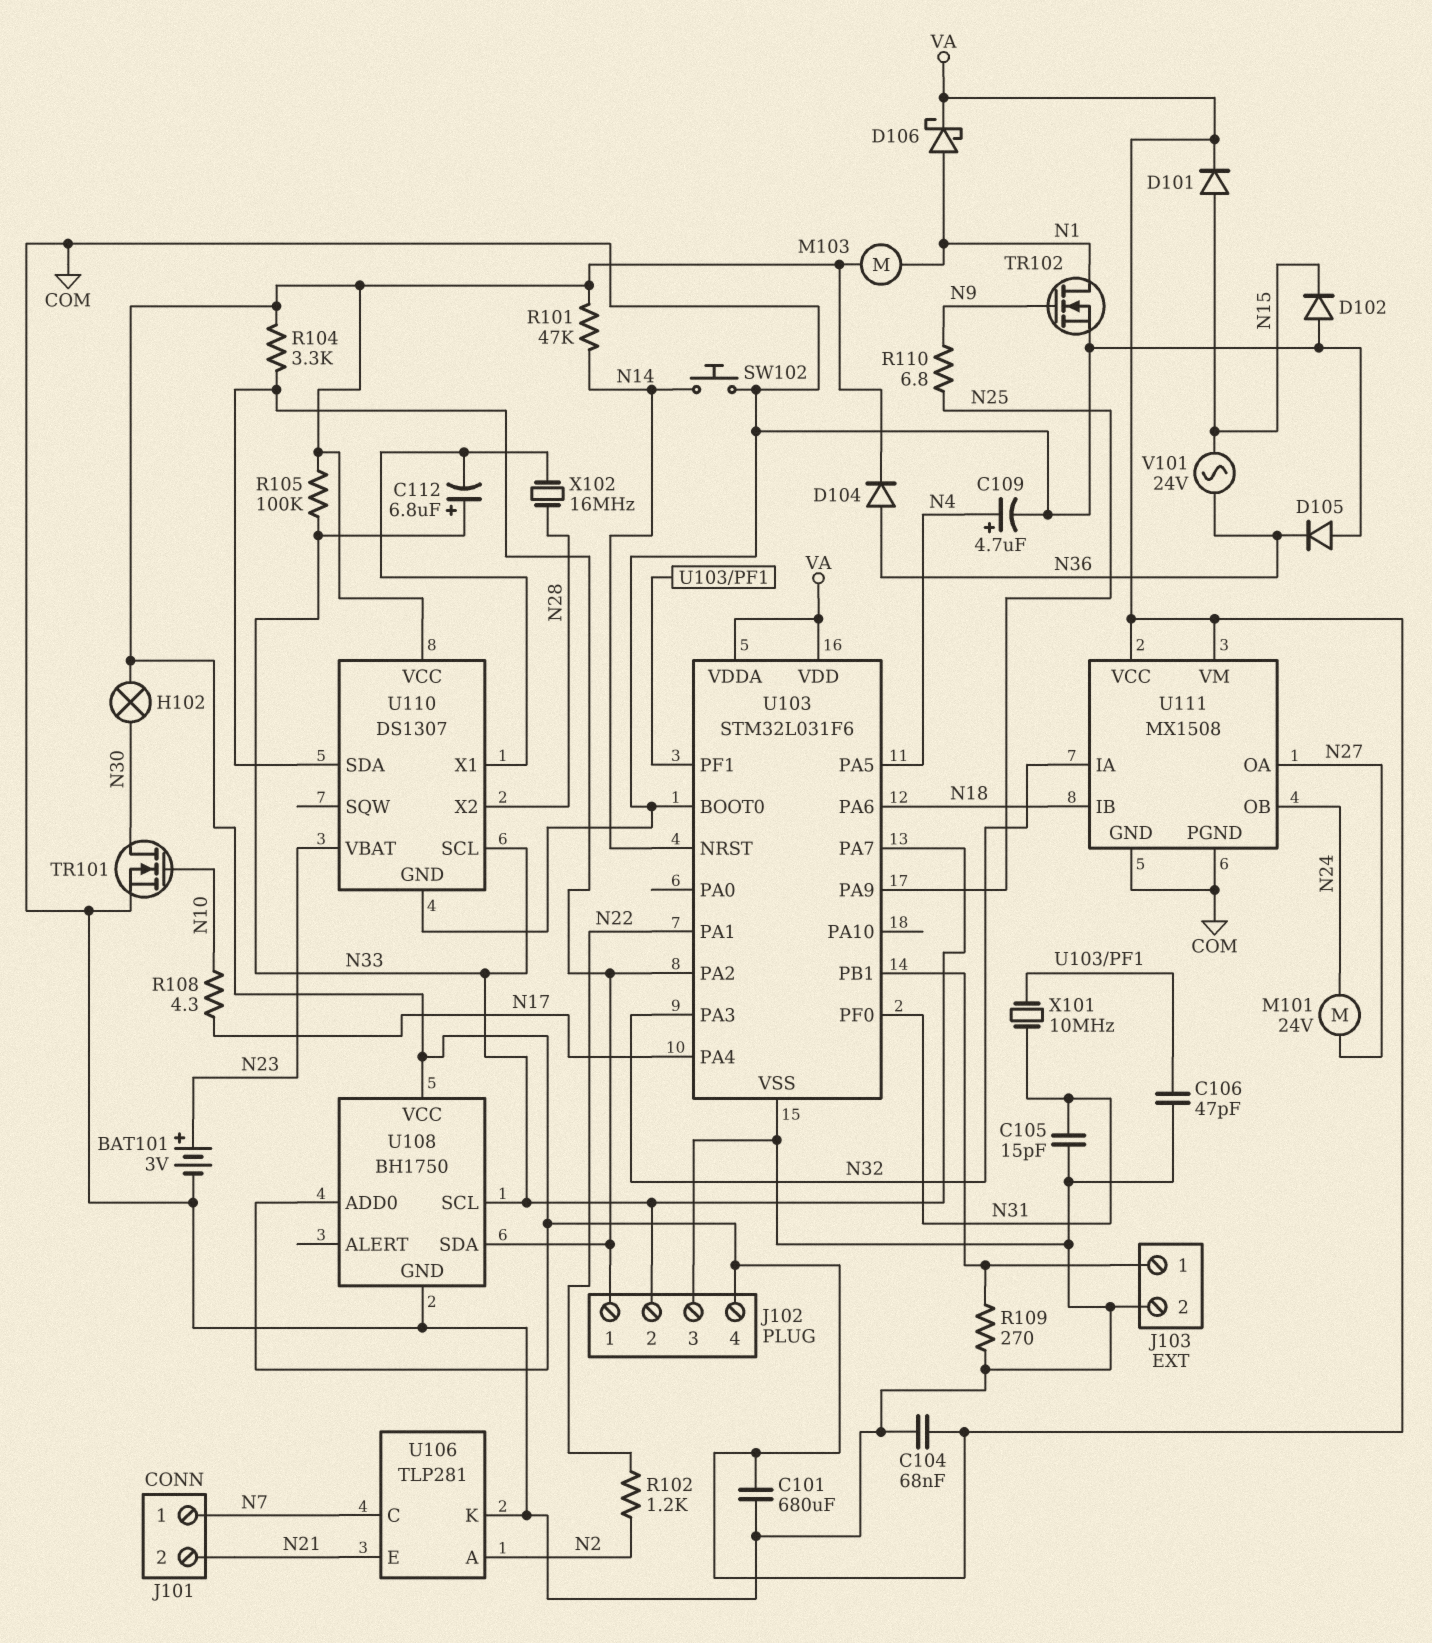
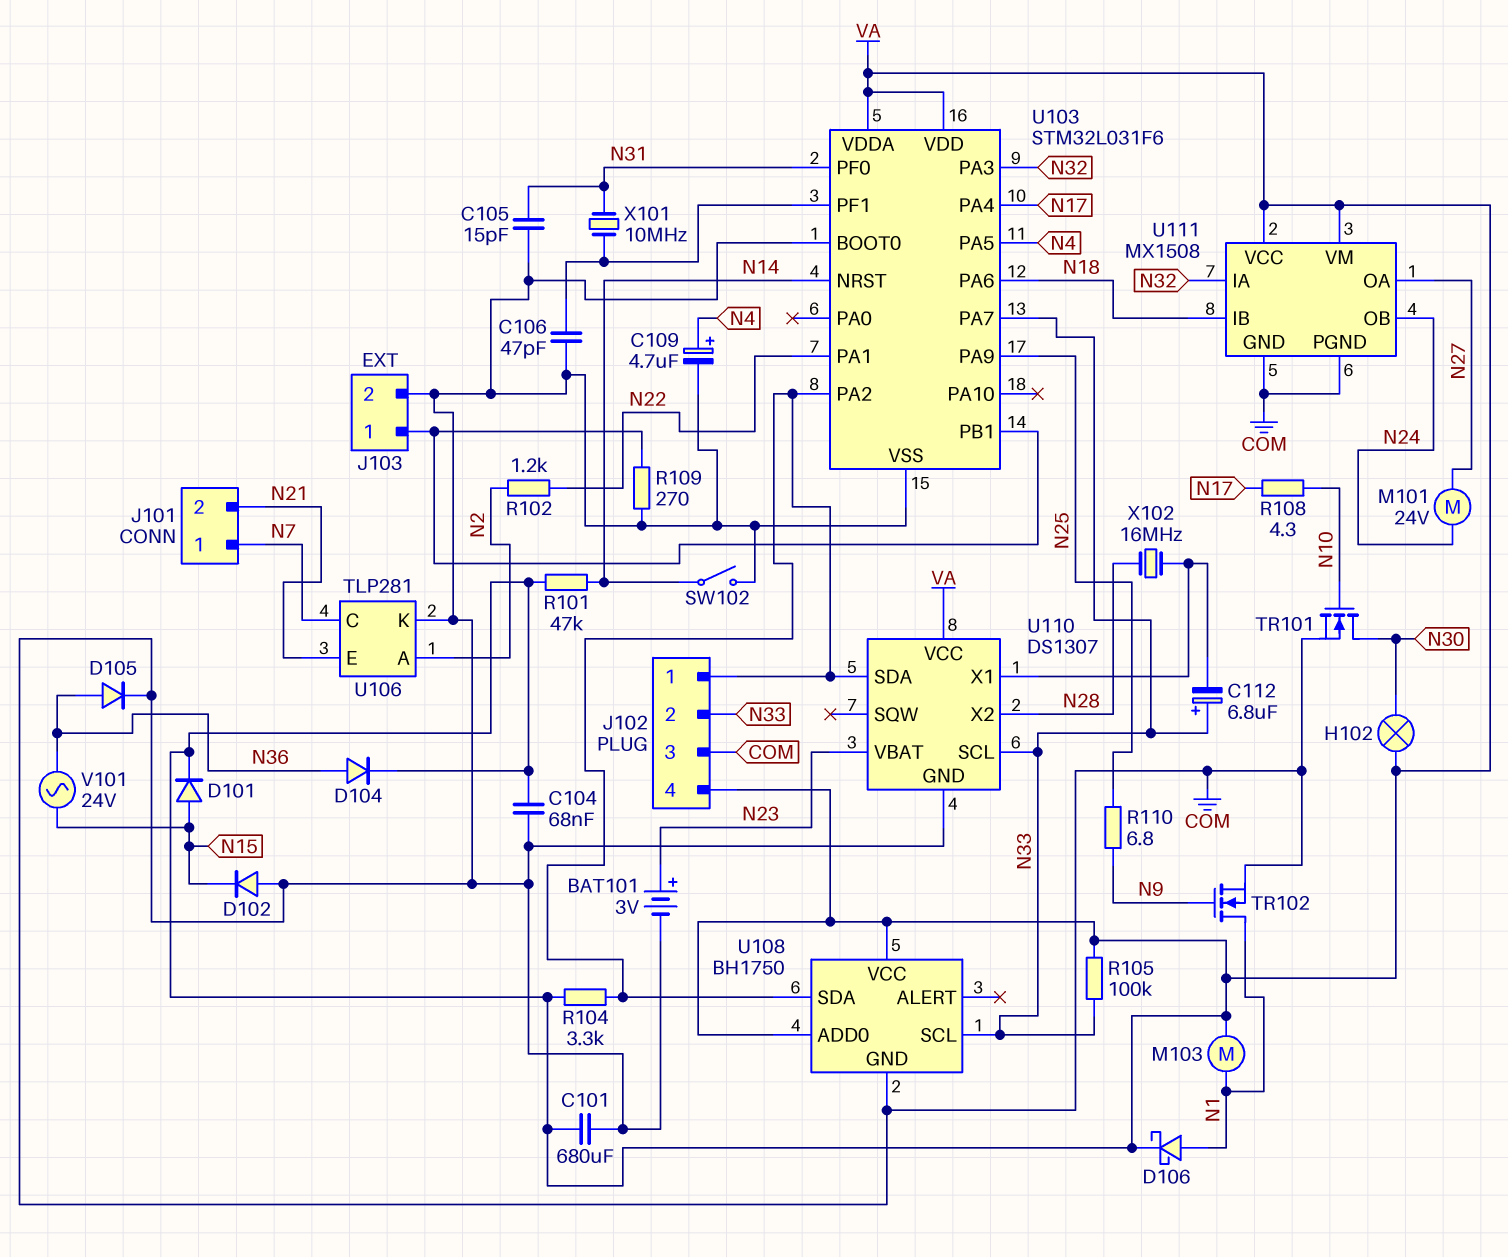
D105: diode (A COM, K N36) -> diode (A N36, K COM)
SW102: button (COM, N14) -> switch (COM, N14)

